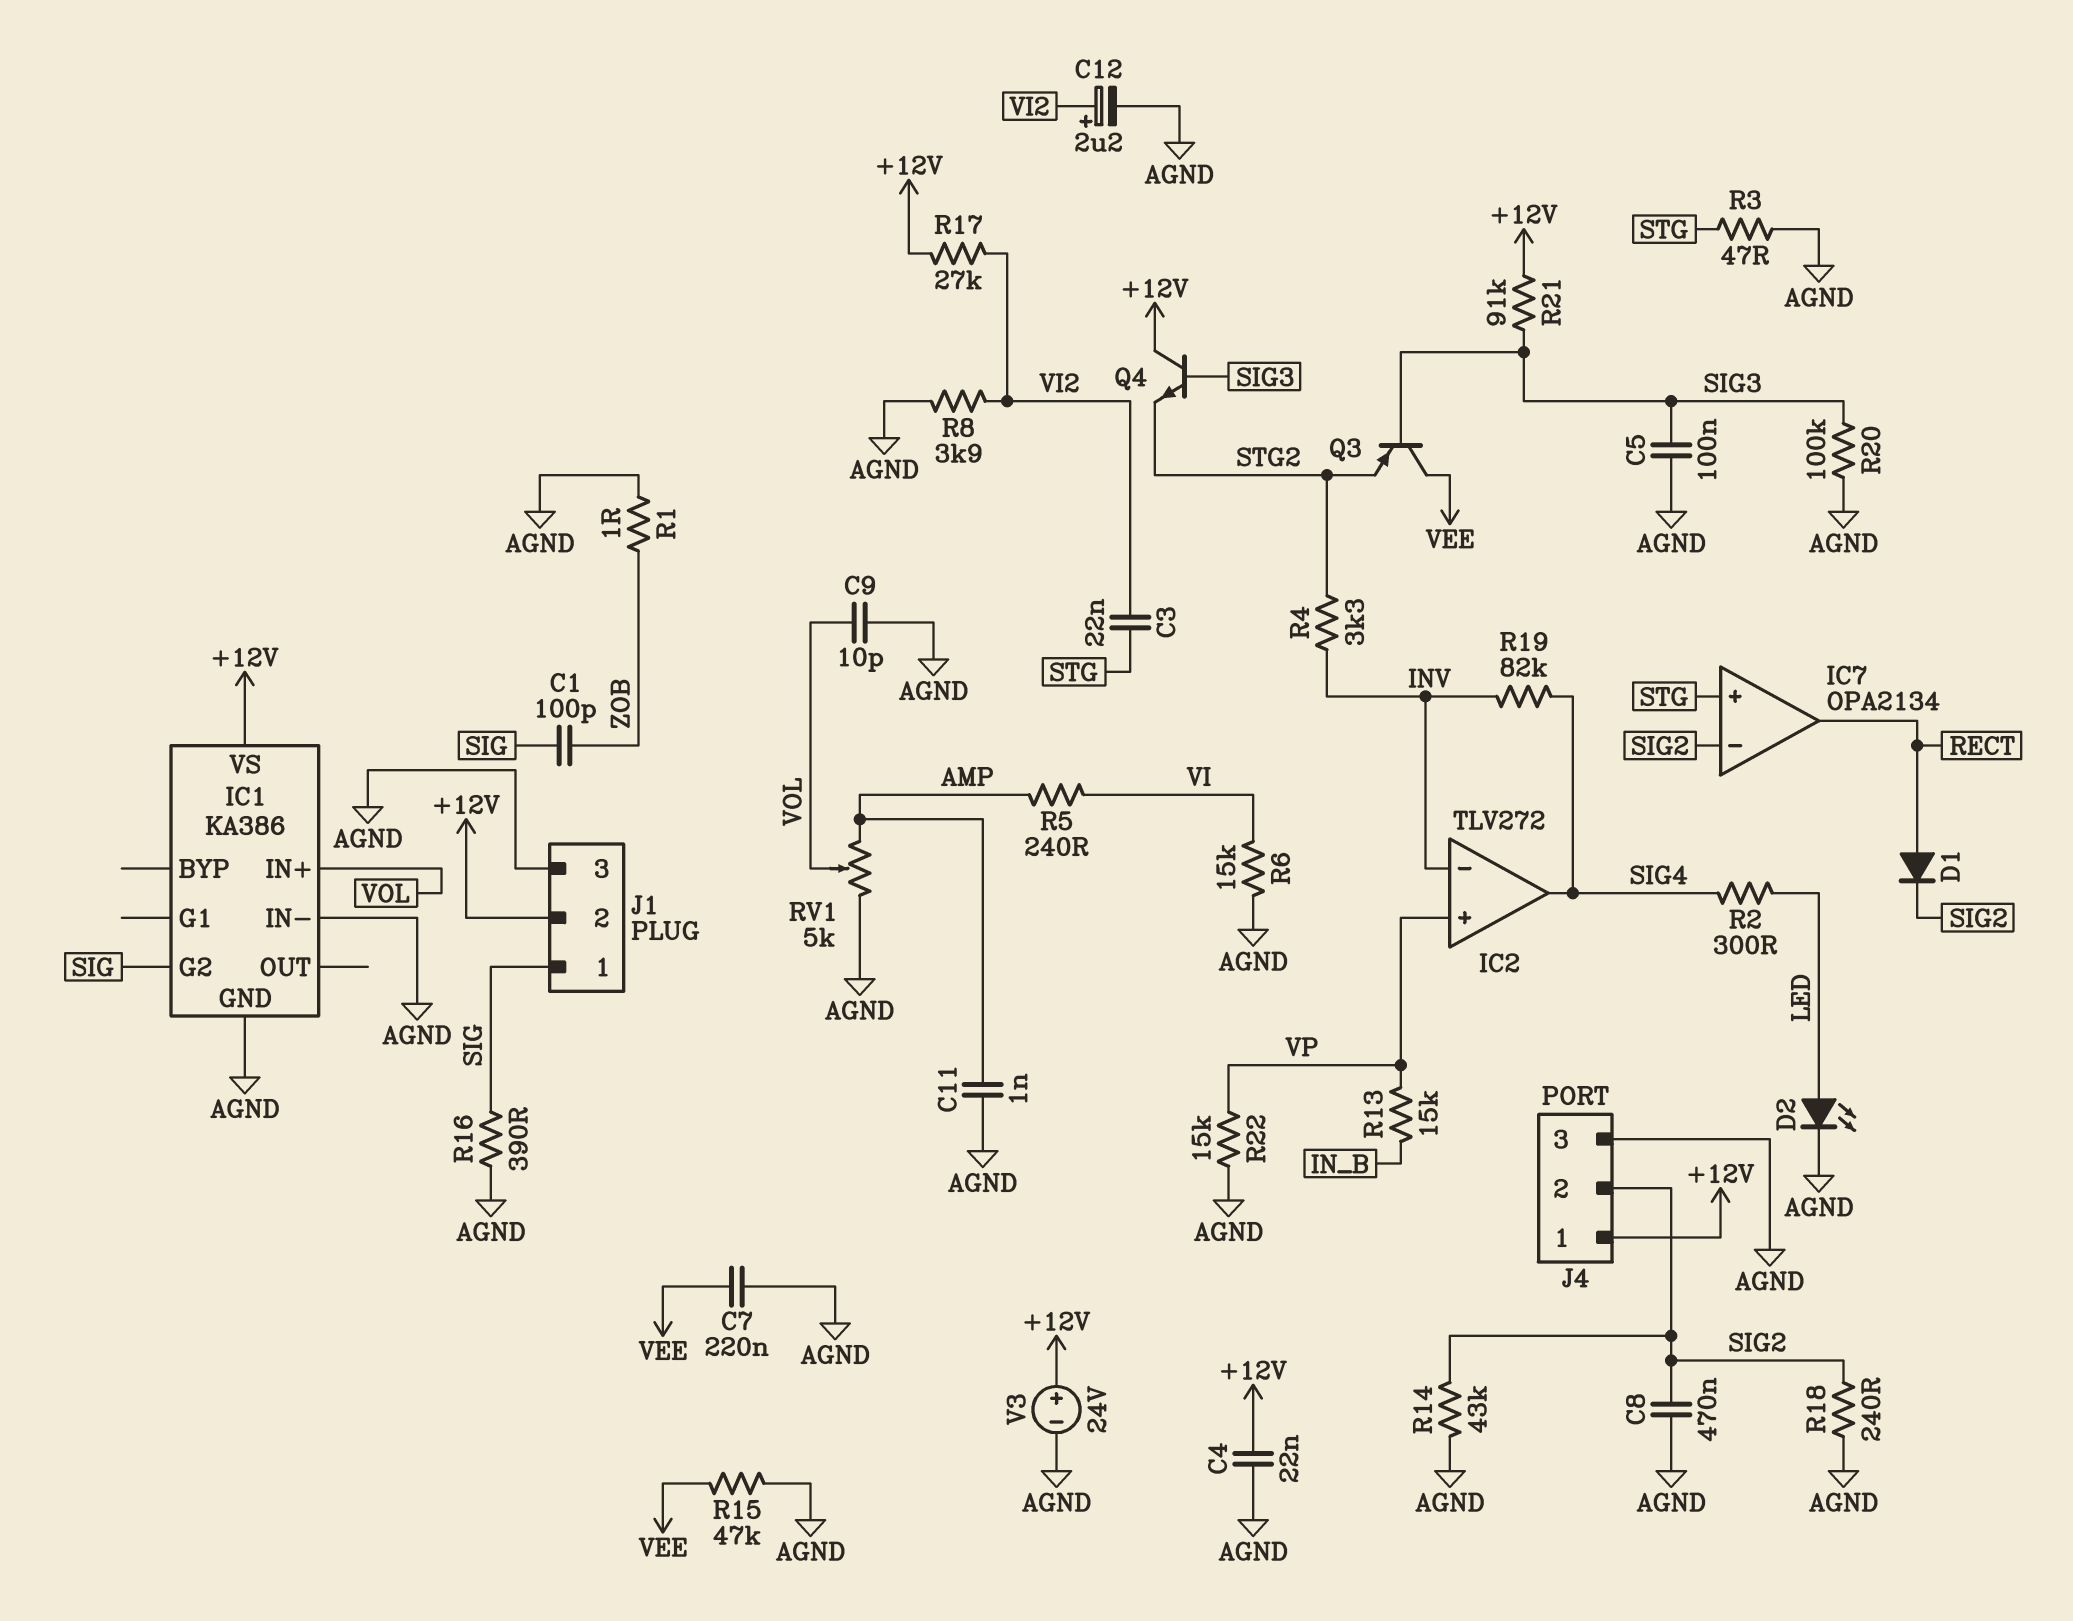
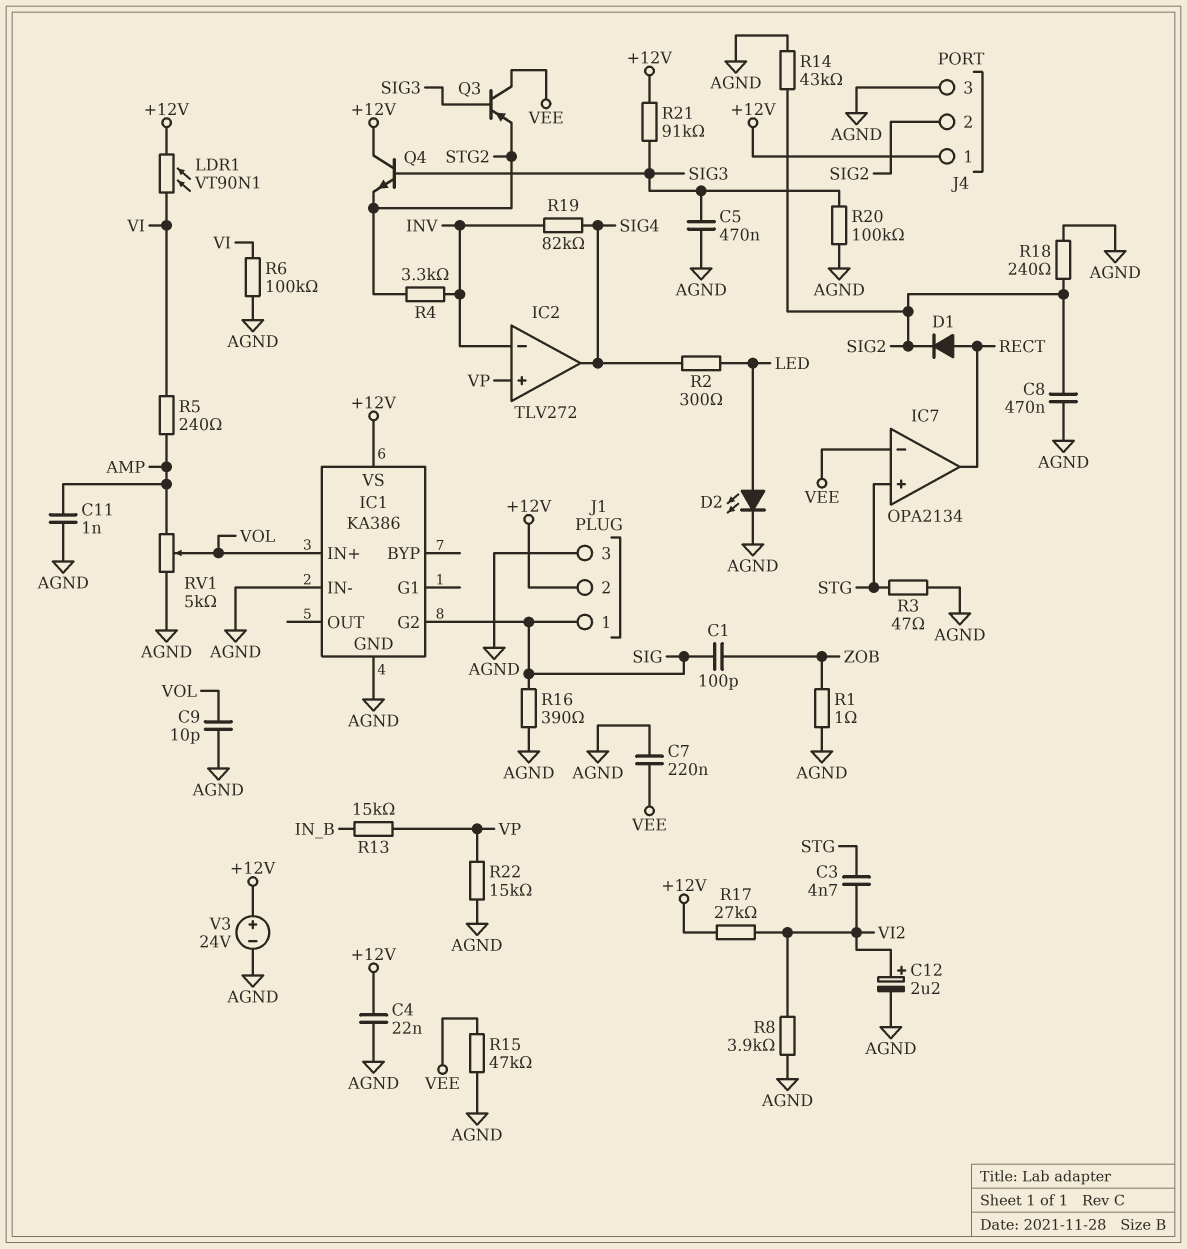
C3: 22nF (STG, VI2) -> 4.7nF (STG, VI2)
C5: 100nF (AGND, SIG3) -> 470nF (AGND, SIG3)
IC7 pin in-: SIG2 -> VEE
LDR1: none -> VT90N1 (+12V, VI)
R6: 15k (AGND, VI) -> 100k (AGND, VI)

